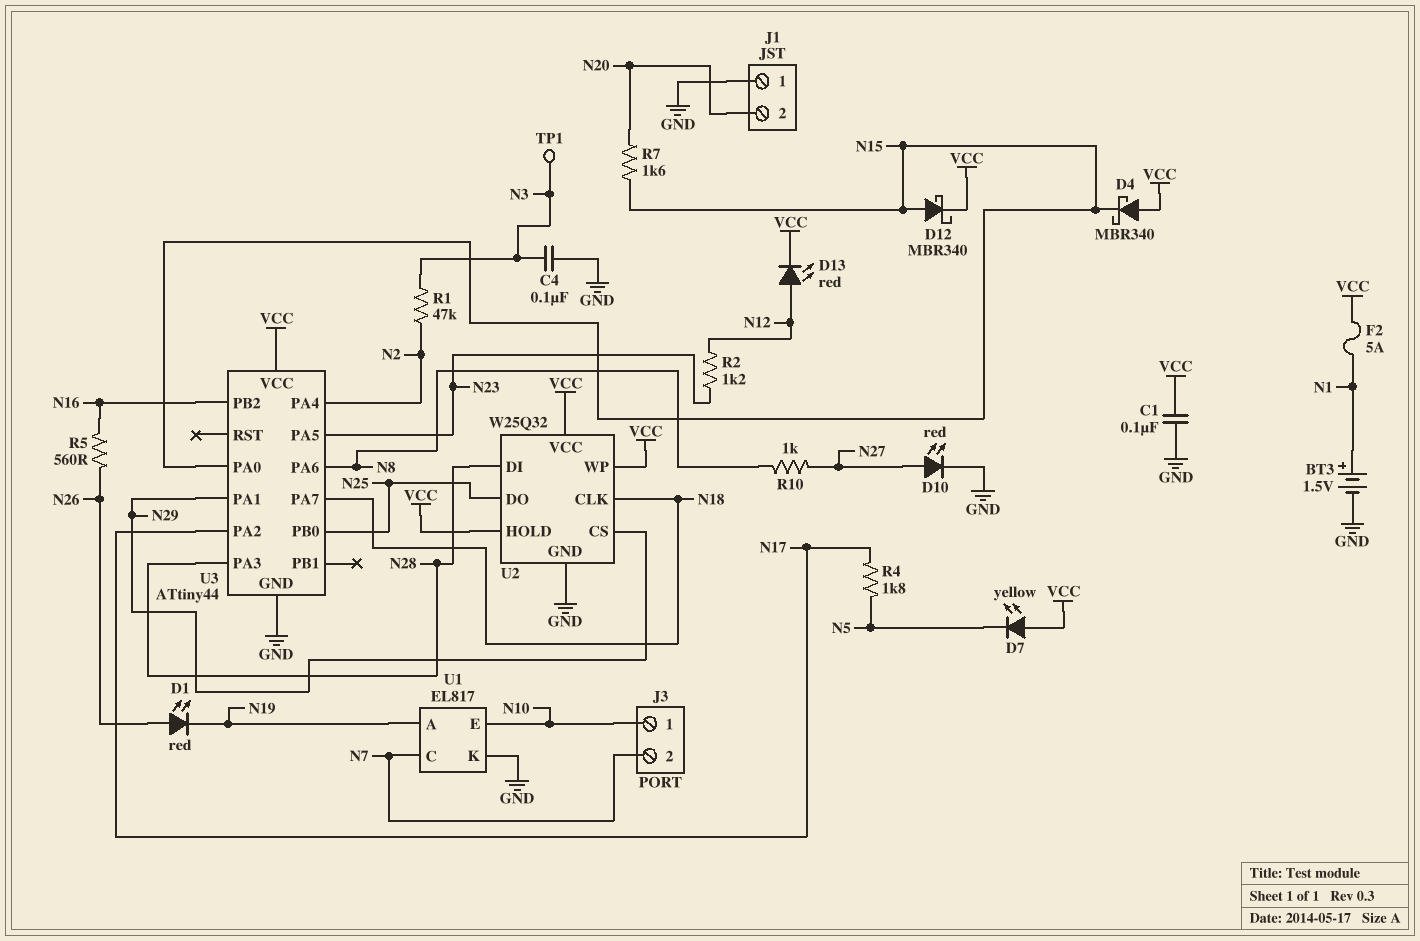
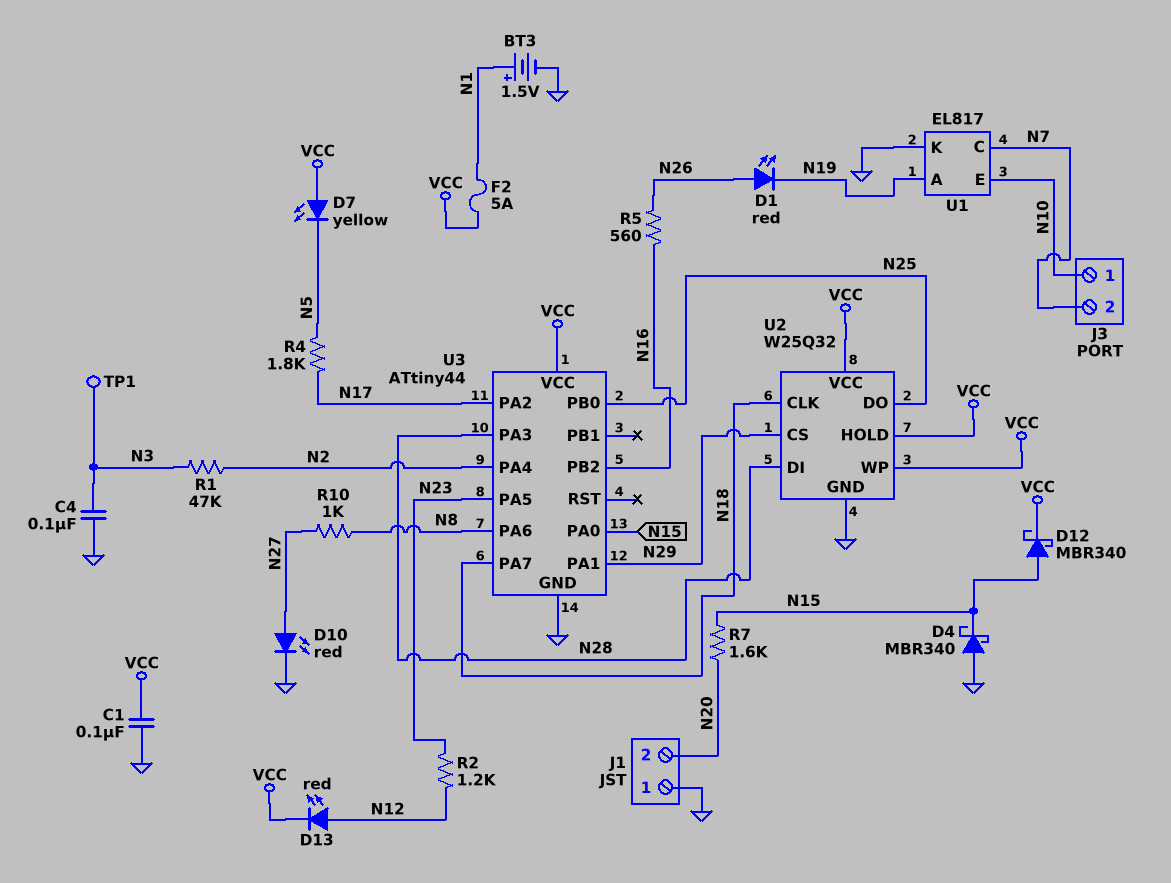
D4: schottky MBR340 (A VCC, K N15) -> schottky MBR340 (A GND, K N15)

